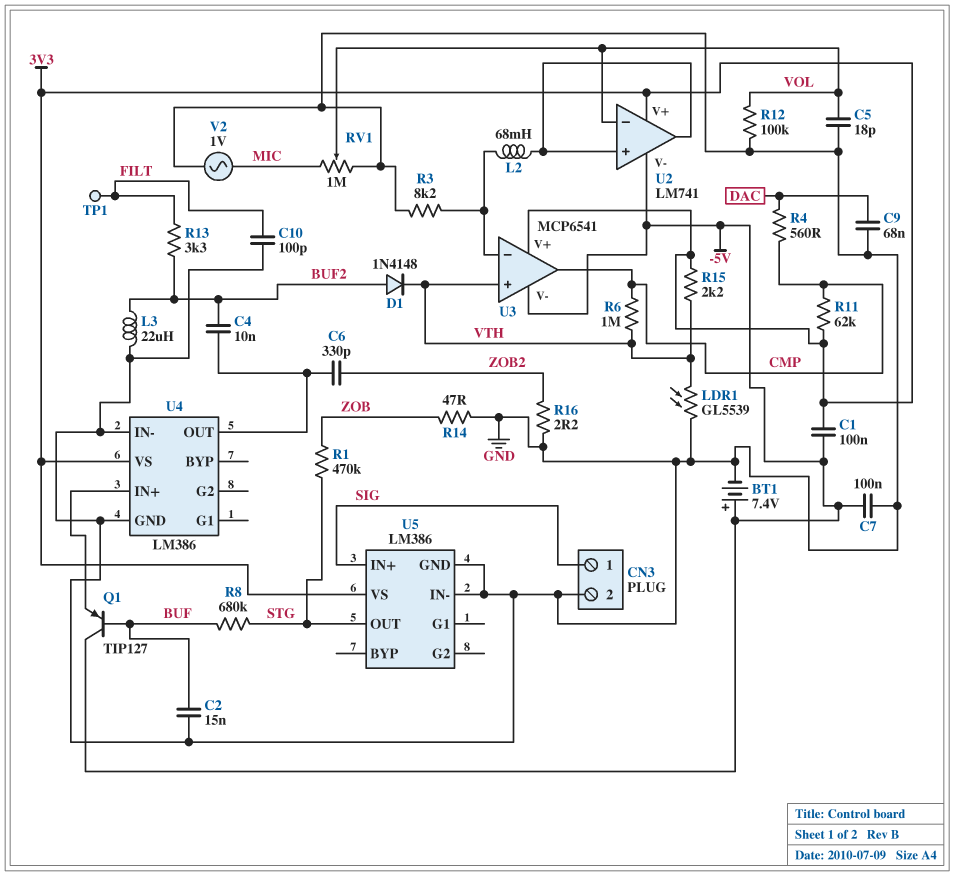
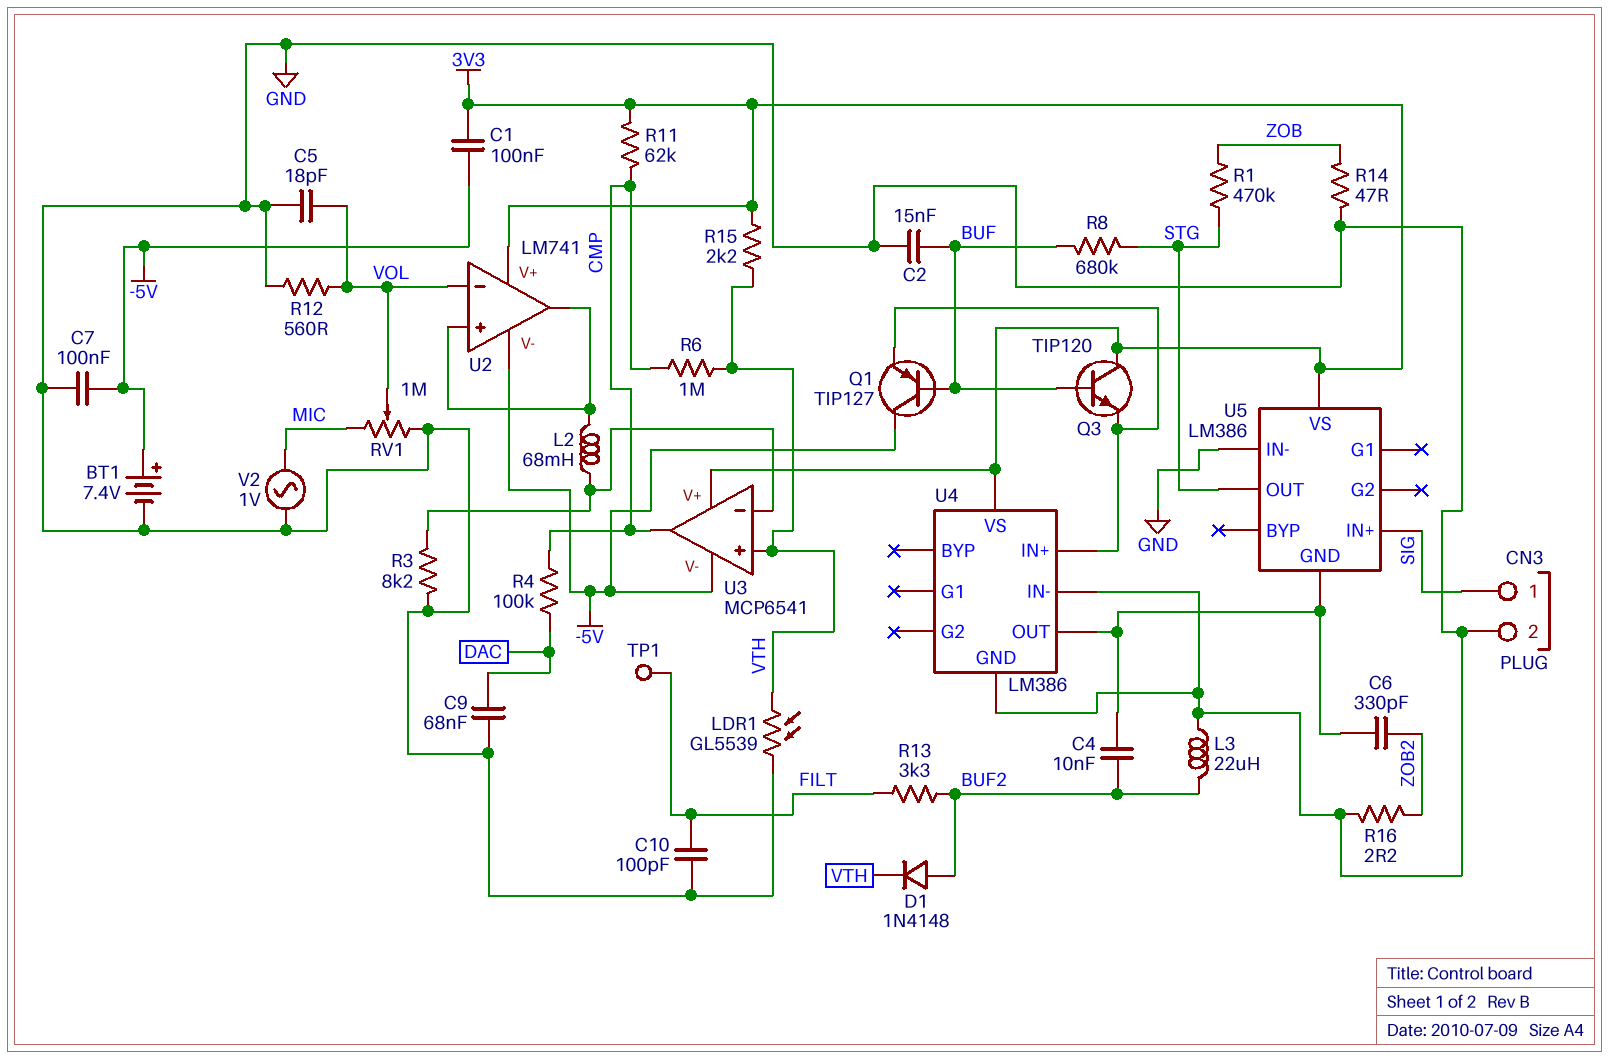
Q3: none -> NPN TIP120 (B BUF, C 3V3, E U4/IN+)
R4: 560 (CMP, DAC) -> 100k (CMP, DAC)
R12: 100k (GND, VOL) -> 560 (GND, VOL)
U5 pin GND: GND -> U4/OUT

